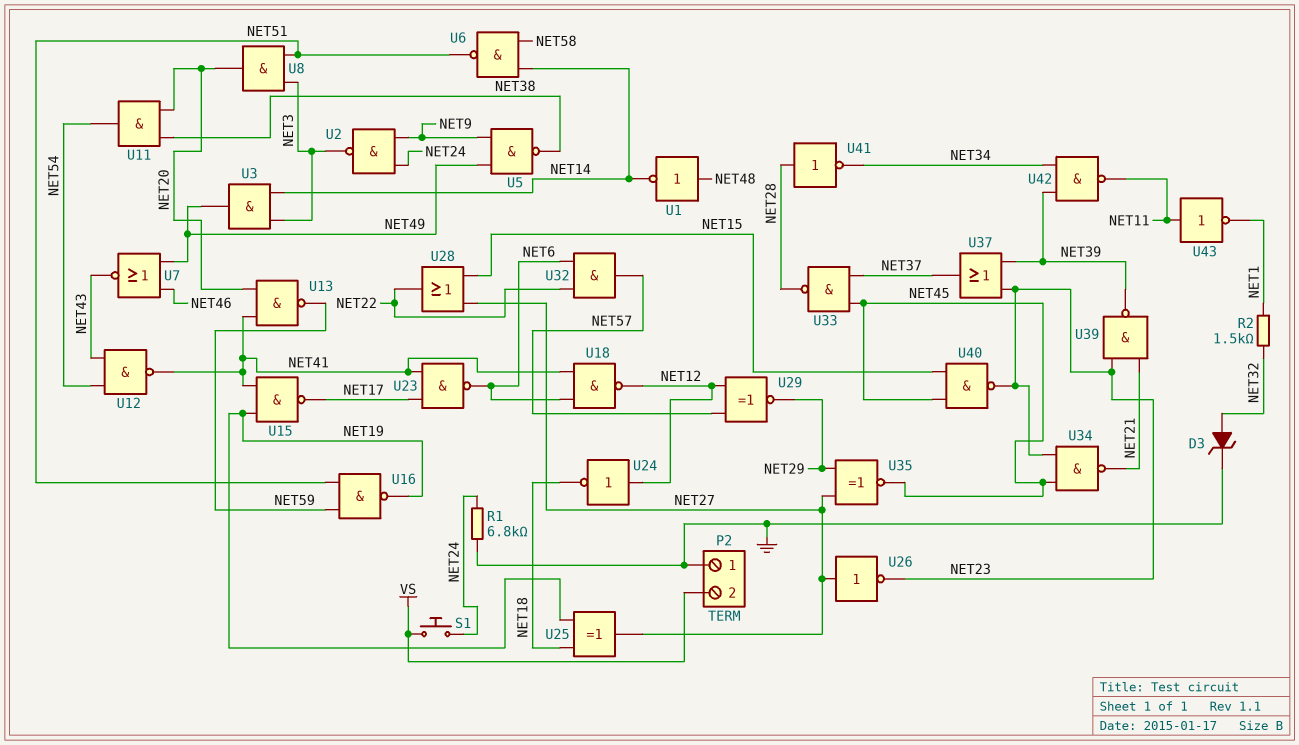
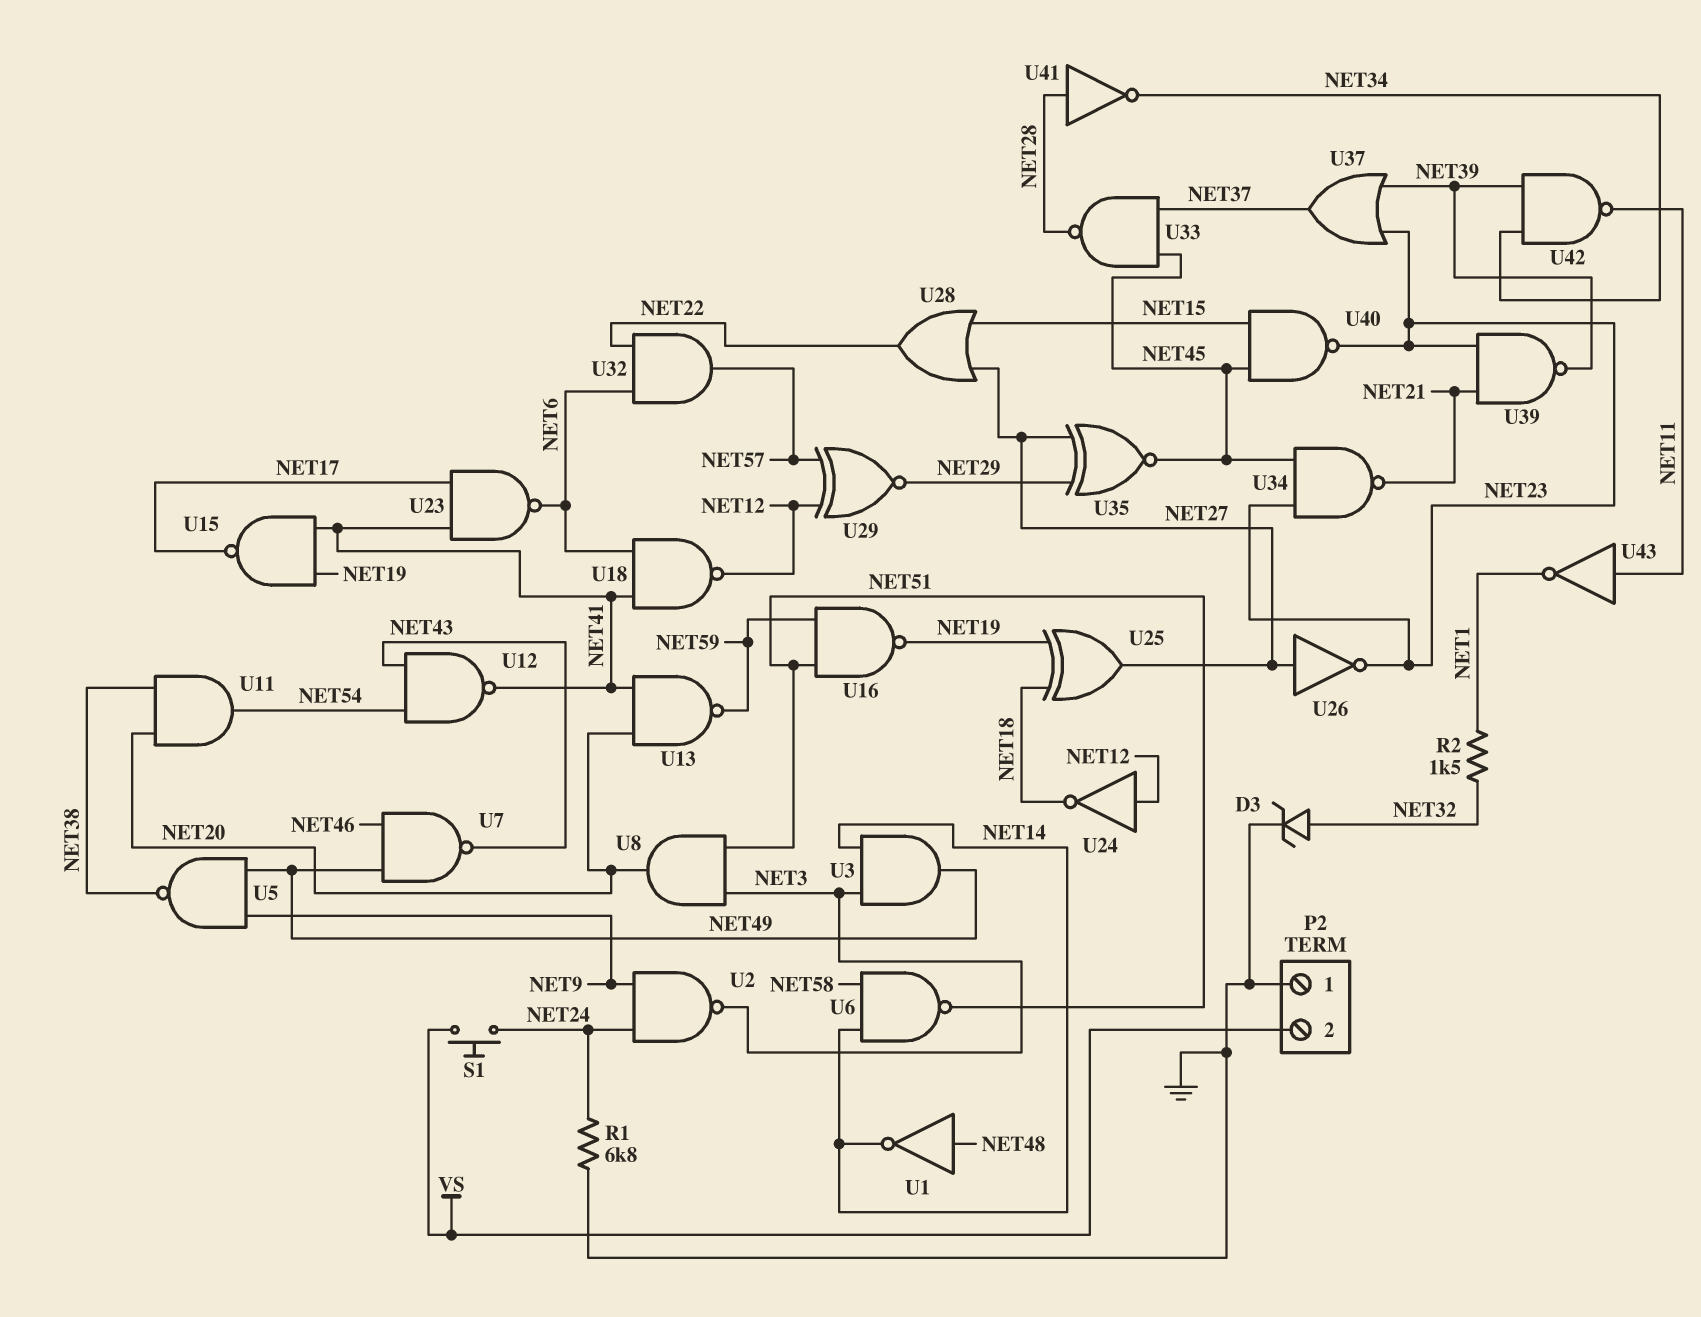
U7: NOR (in NET46, in NET49, out NET43) -> NAND (in NET46, in NET49, out NET43)

